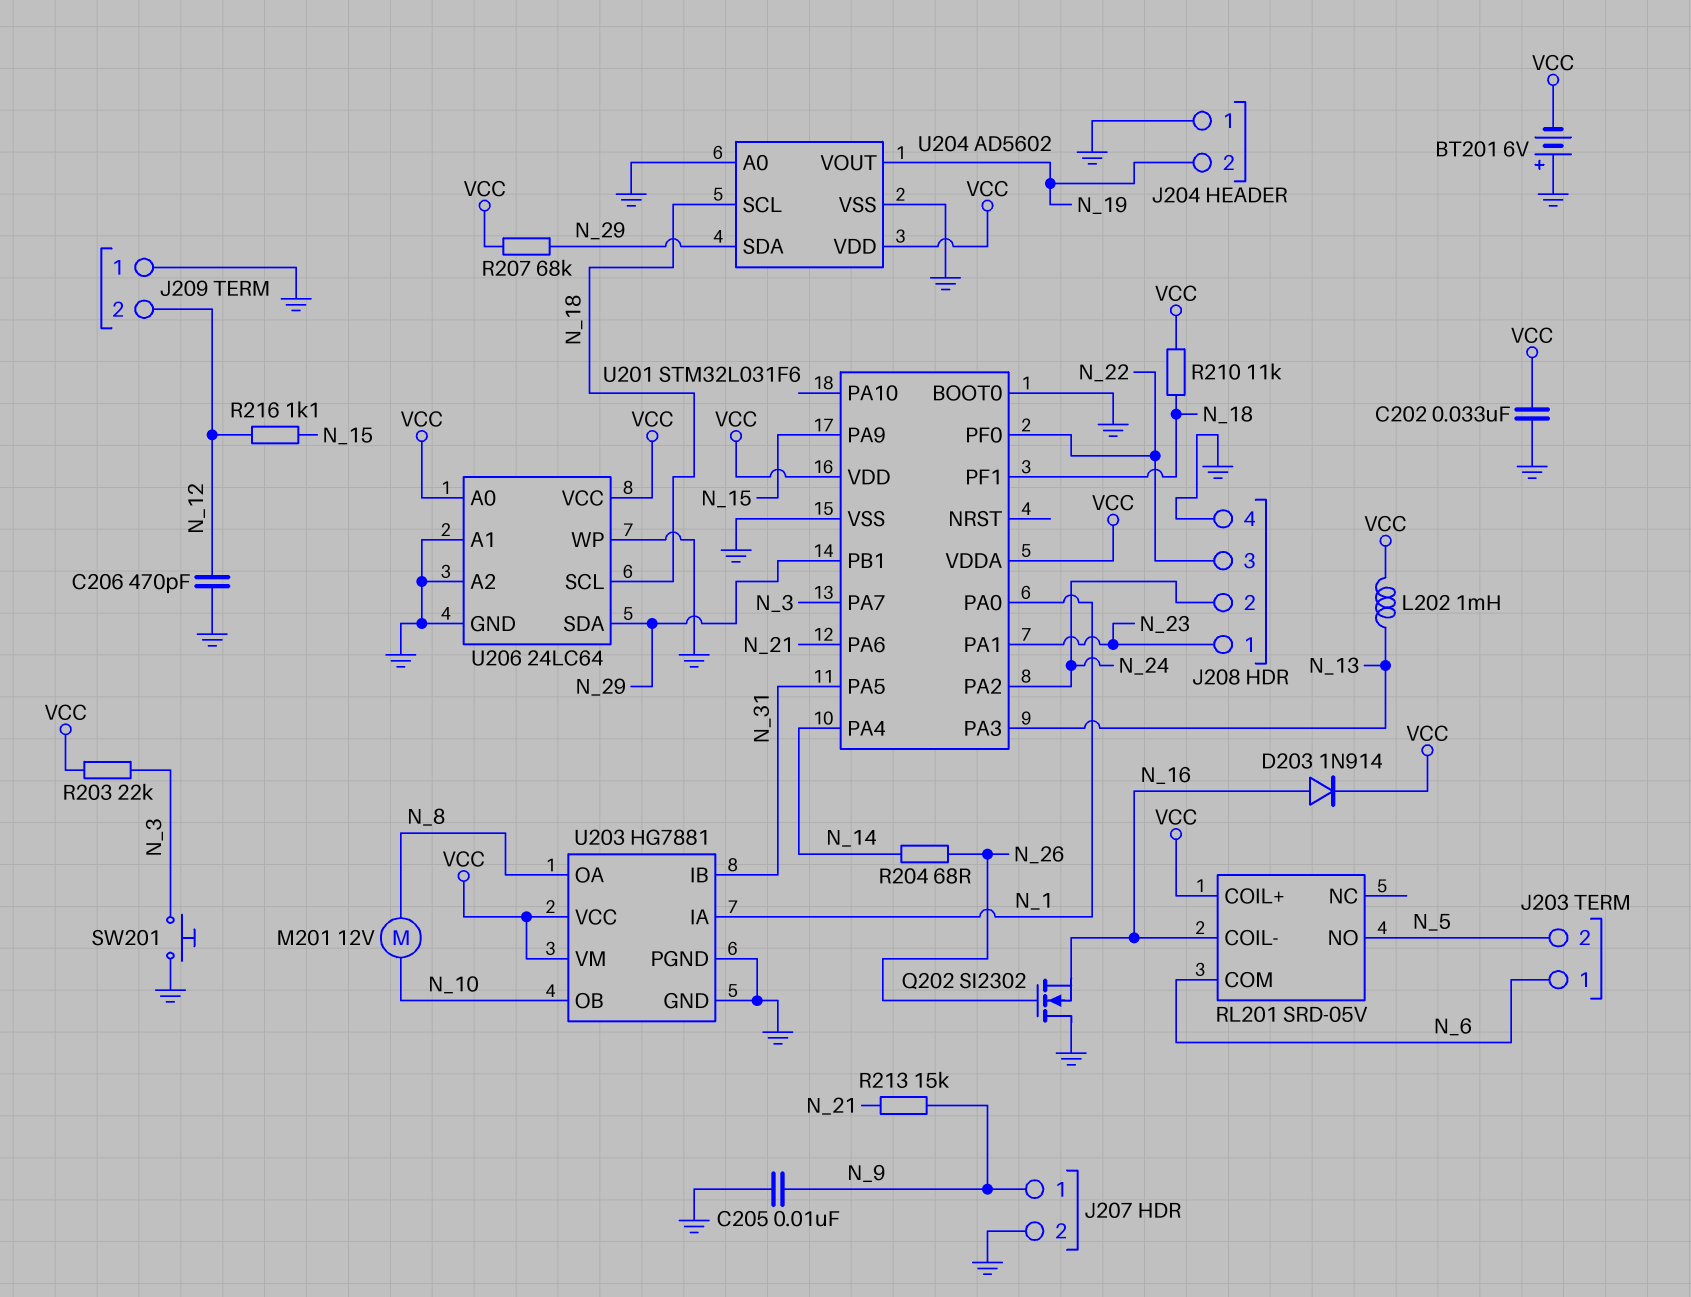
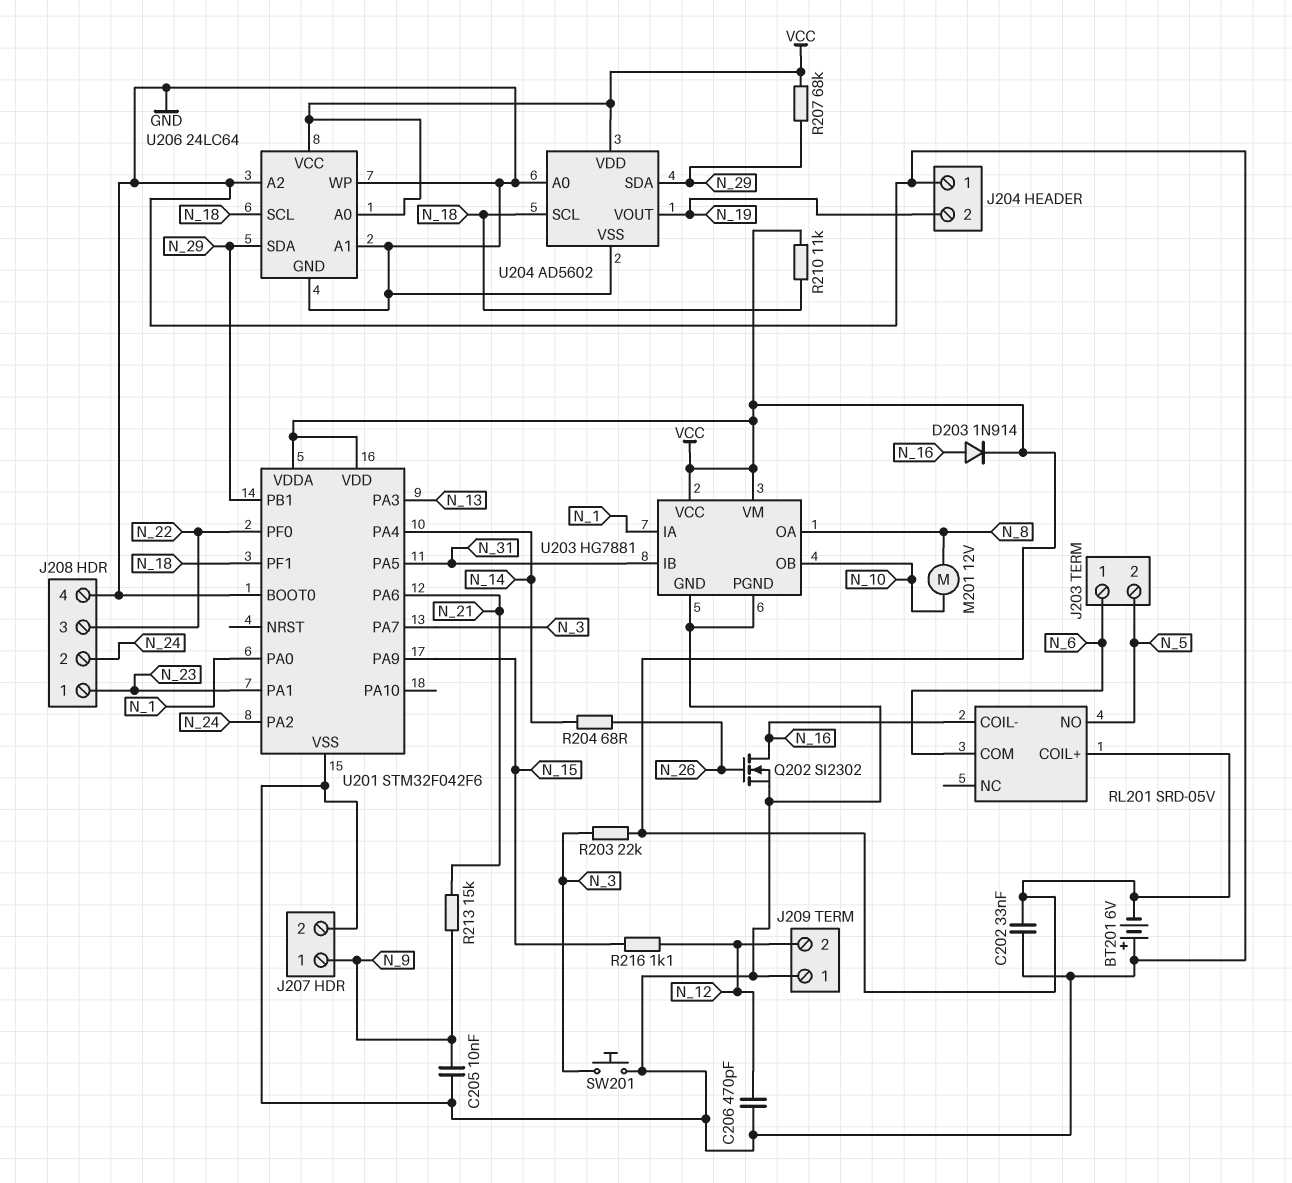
L202: 1mH (N_13, VCC) -> none
Q202: NMOS SI2302 (G N_26, D GND, S N_16) -> NMOS SI2302 (G N_26, D N_16, S GND)
U201: STM32L031F6 -> STM32F042F6

